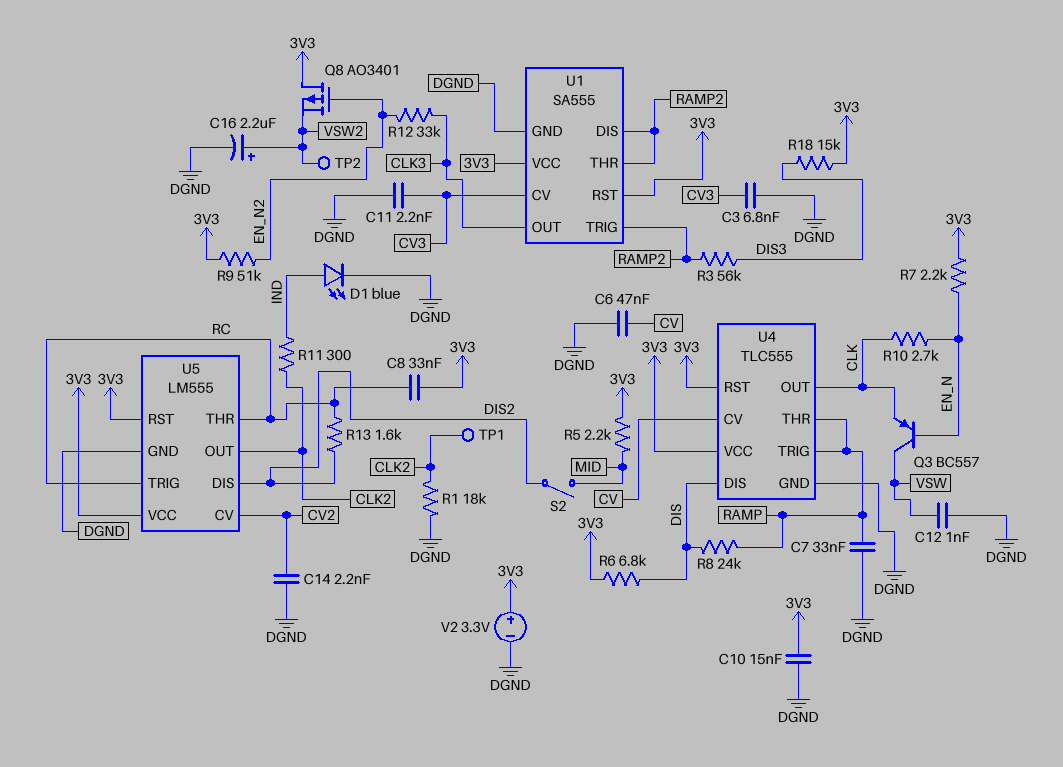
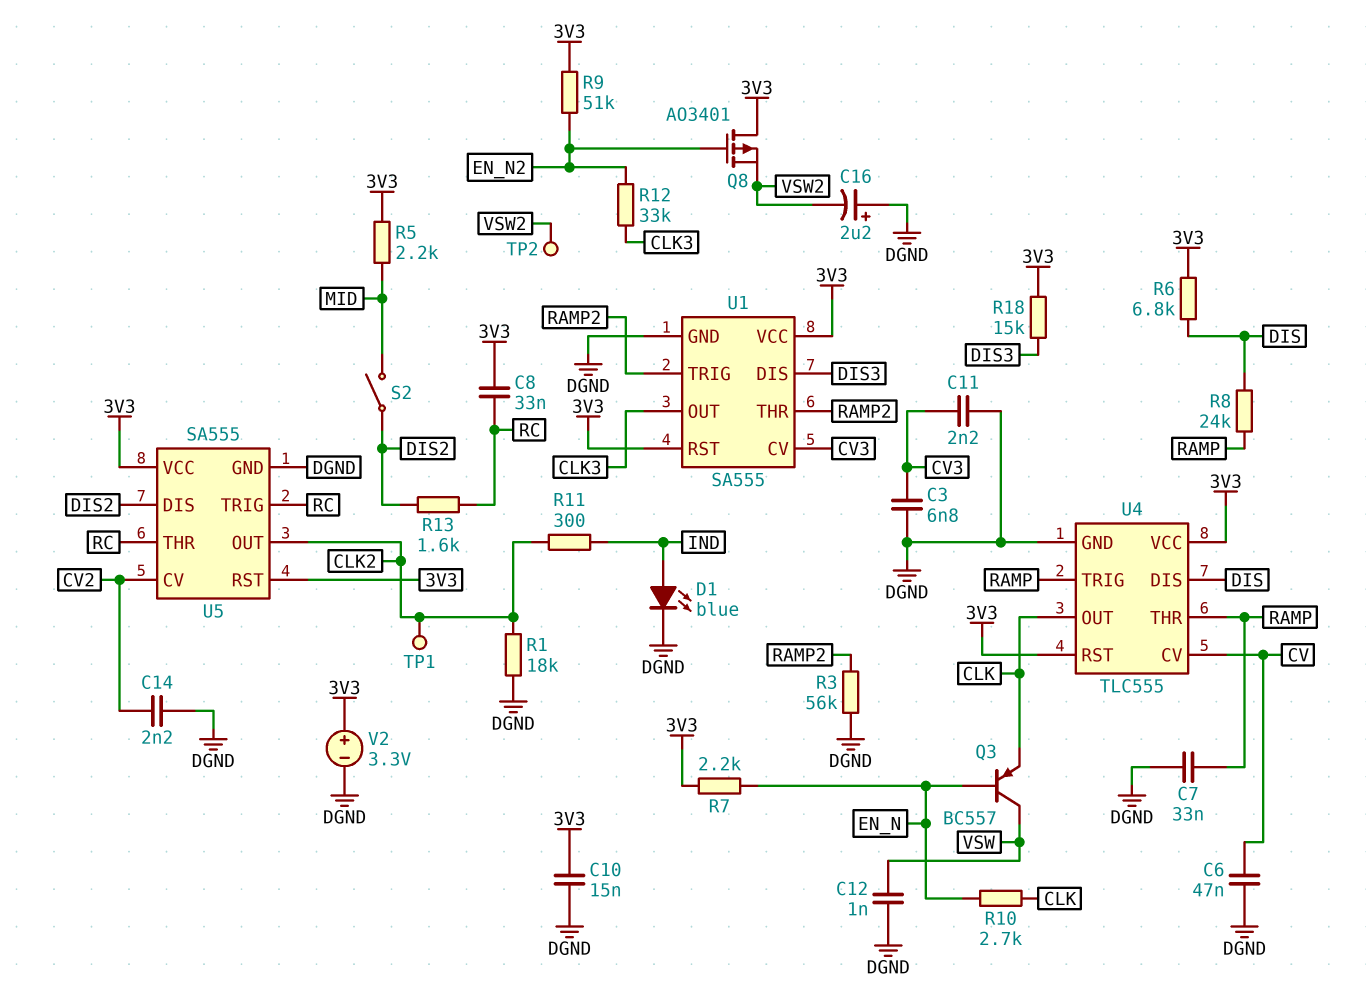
C16: 2.2uF (plus VSW2, minus DGND) -> 2.2uF (plus DGND, minus VSW2)
R3: 56k (DIS3, RAMP2) -> 56k (DGND, RAMP2)
U1 pin DIS: RAMP2 -> DIS3
U5: LM555 -> SA555

